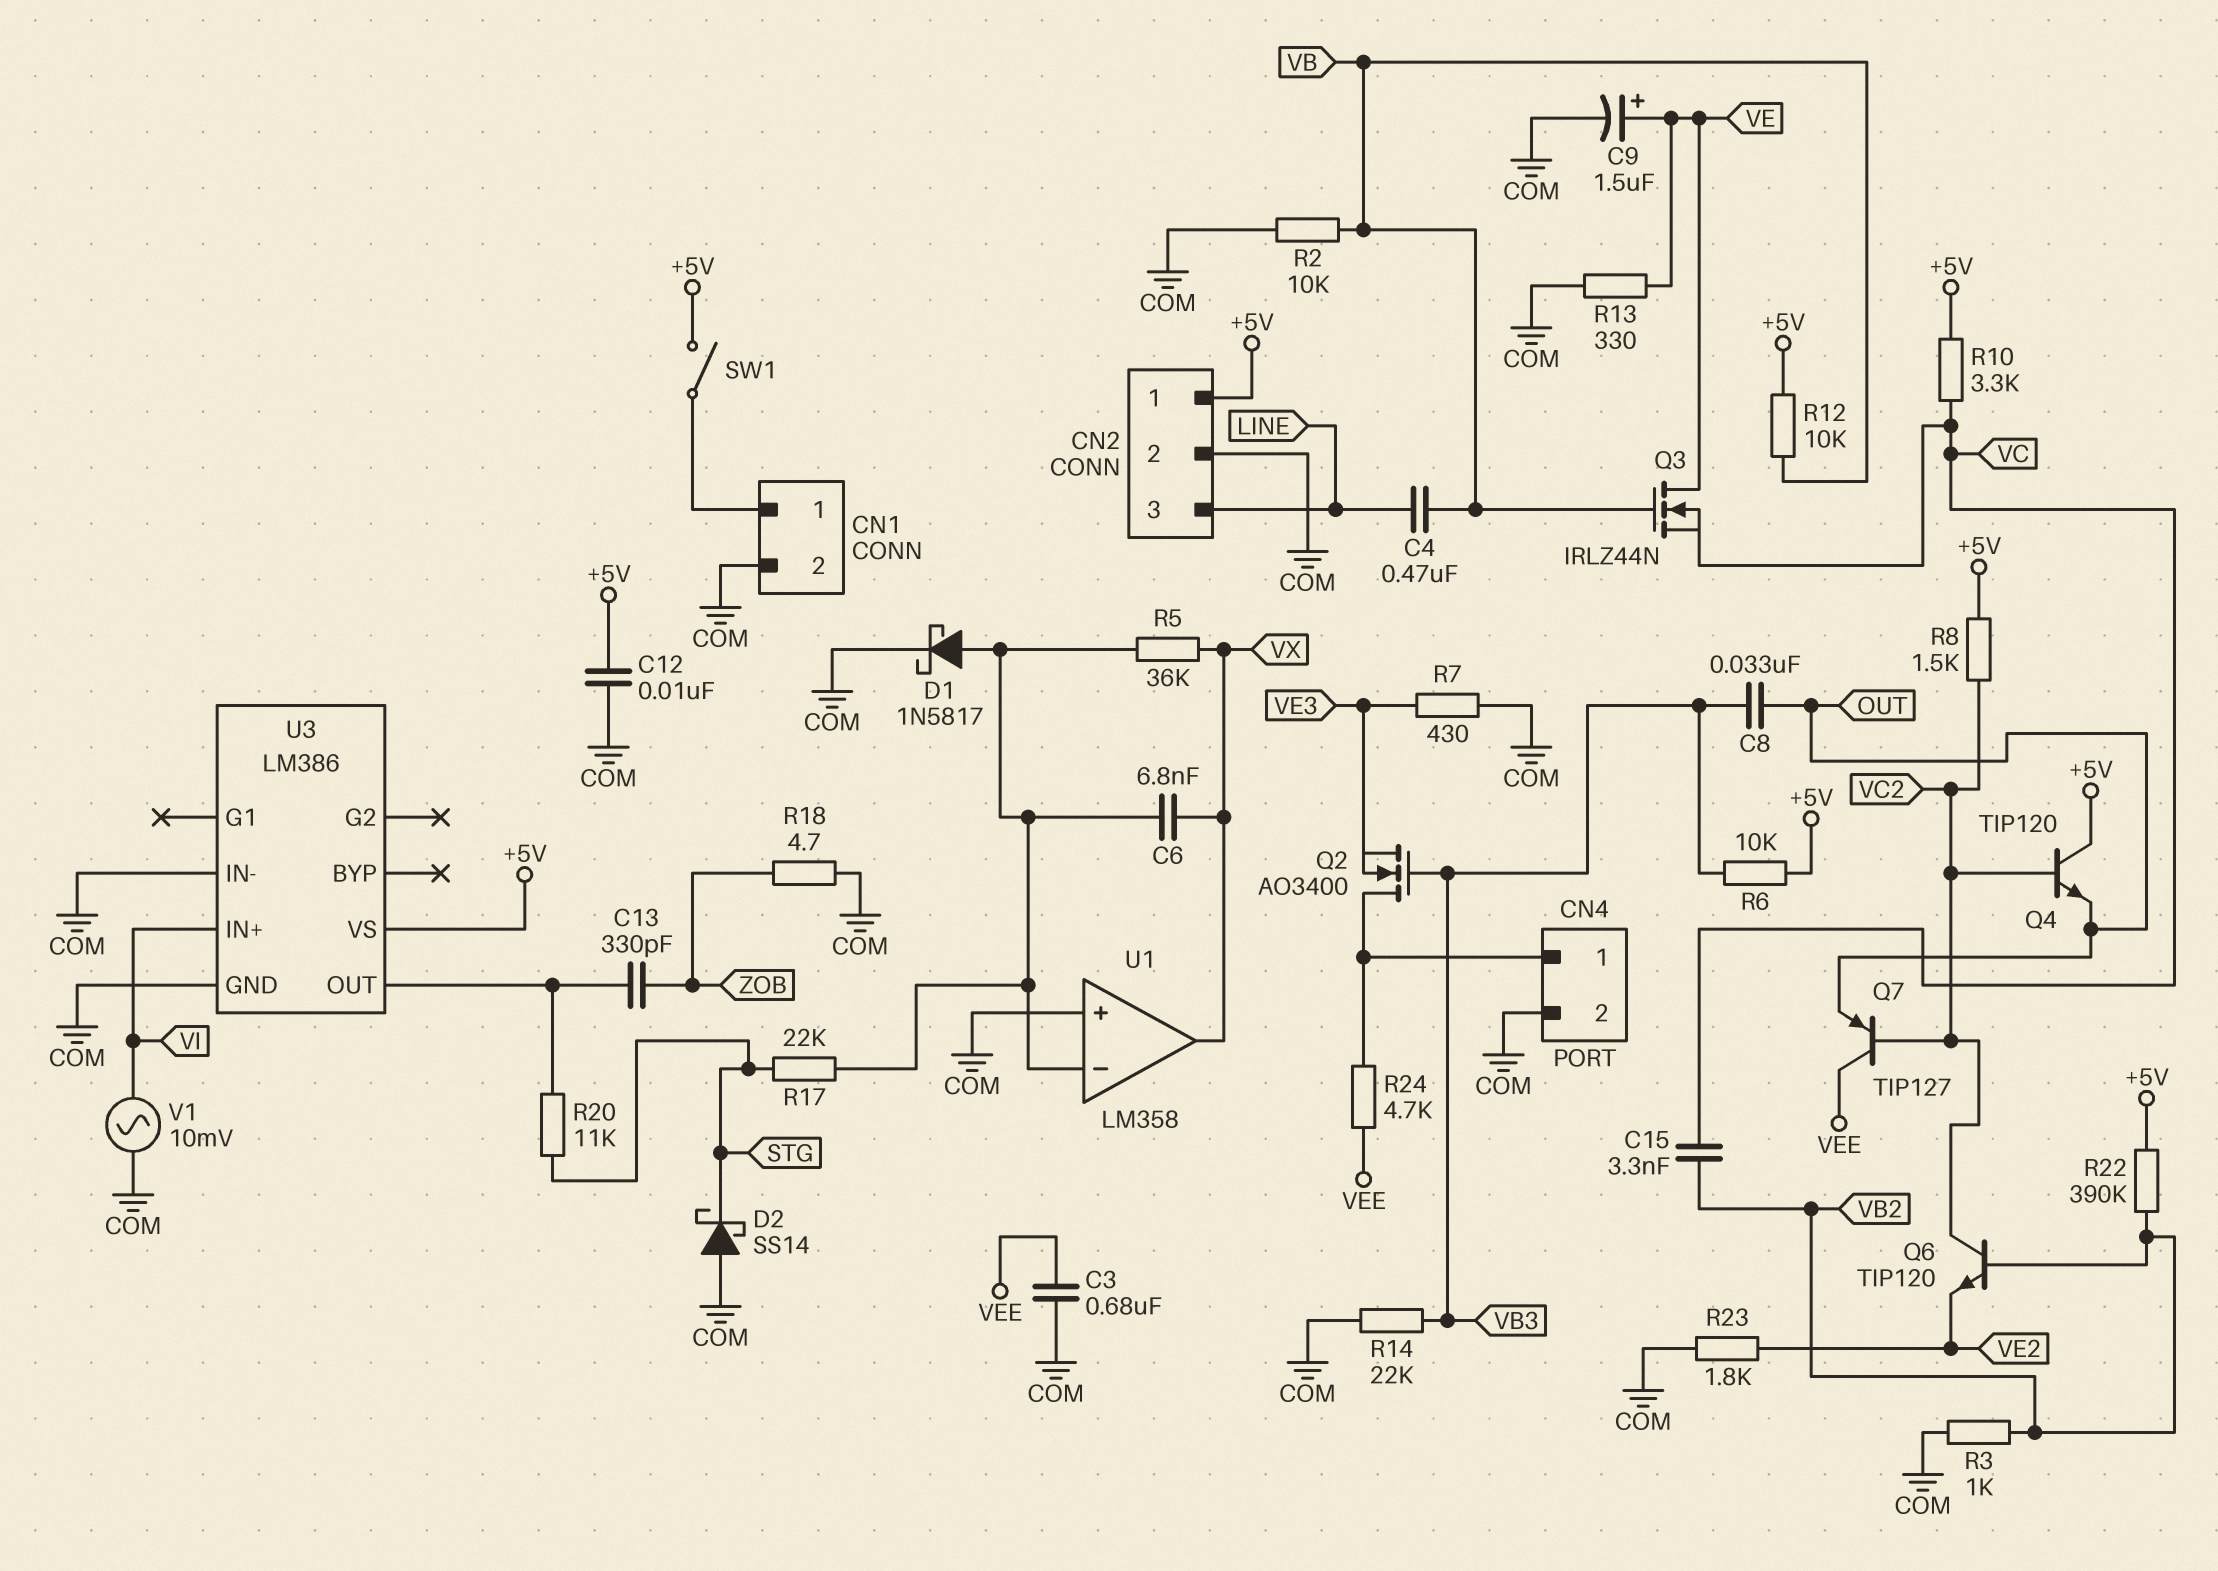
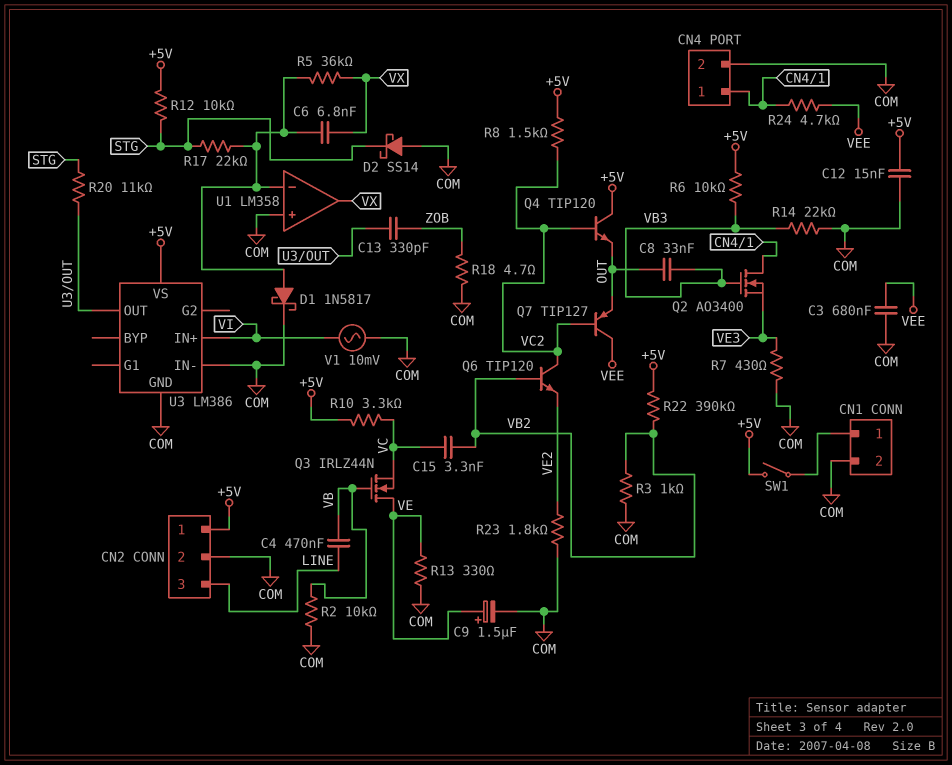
C12: 10nF (+5V, COM) -> 15nF (+5V, COM)
R12: 10k (+5V, VB) -> 10k (+5V, STG)

